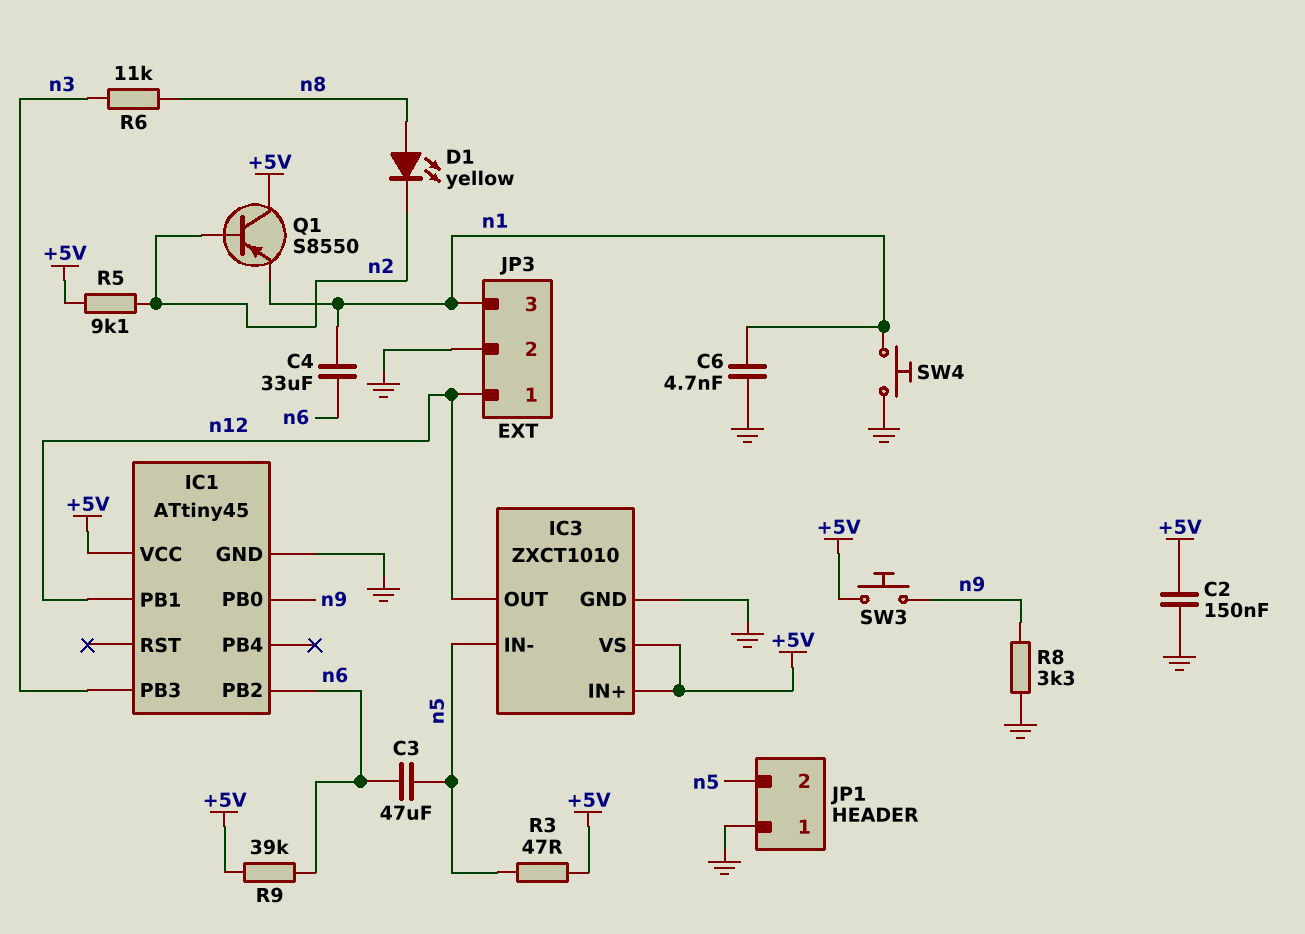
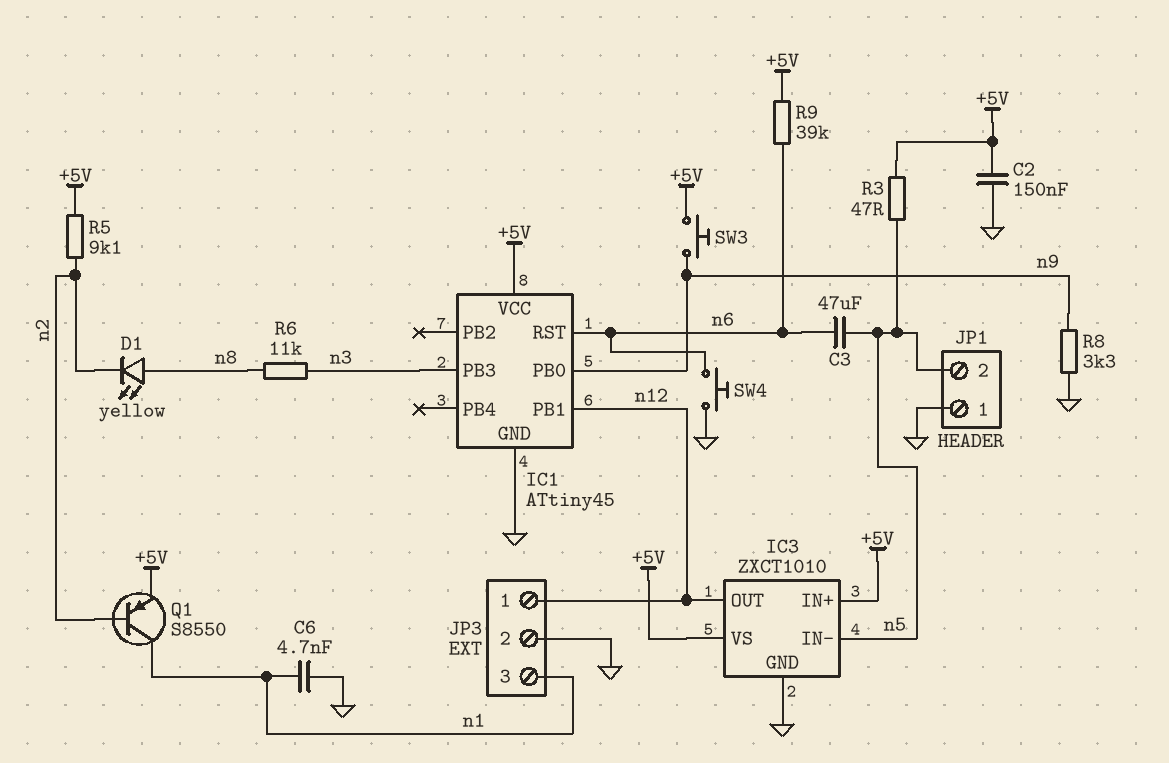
C4: 33uF (n1, n6) -> none
IC1 pin PB2: n6 -> none
IC1 pin RST: none -> n6
Q1: PNP S8550 (B n2, C +5V, E n1) -> PNP S8550 (B n2, C n1, E +5V)
SW4: button (GND, n1) -> button (GND, n6)

